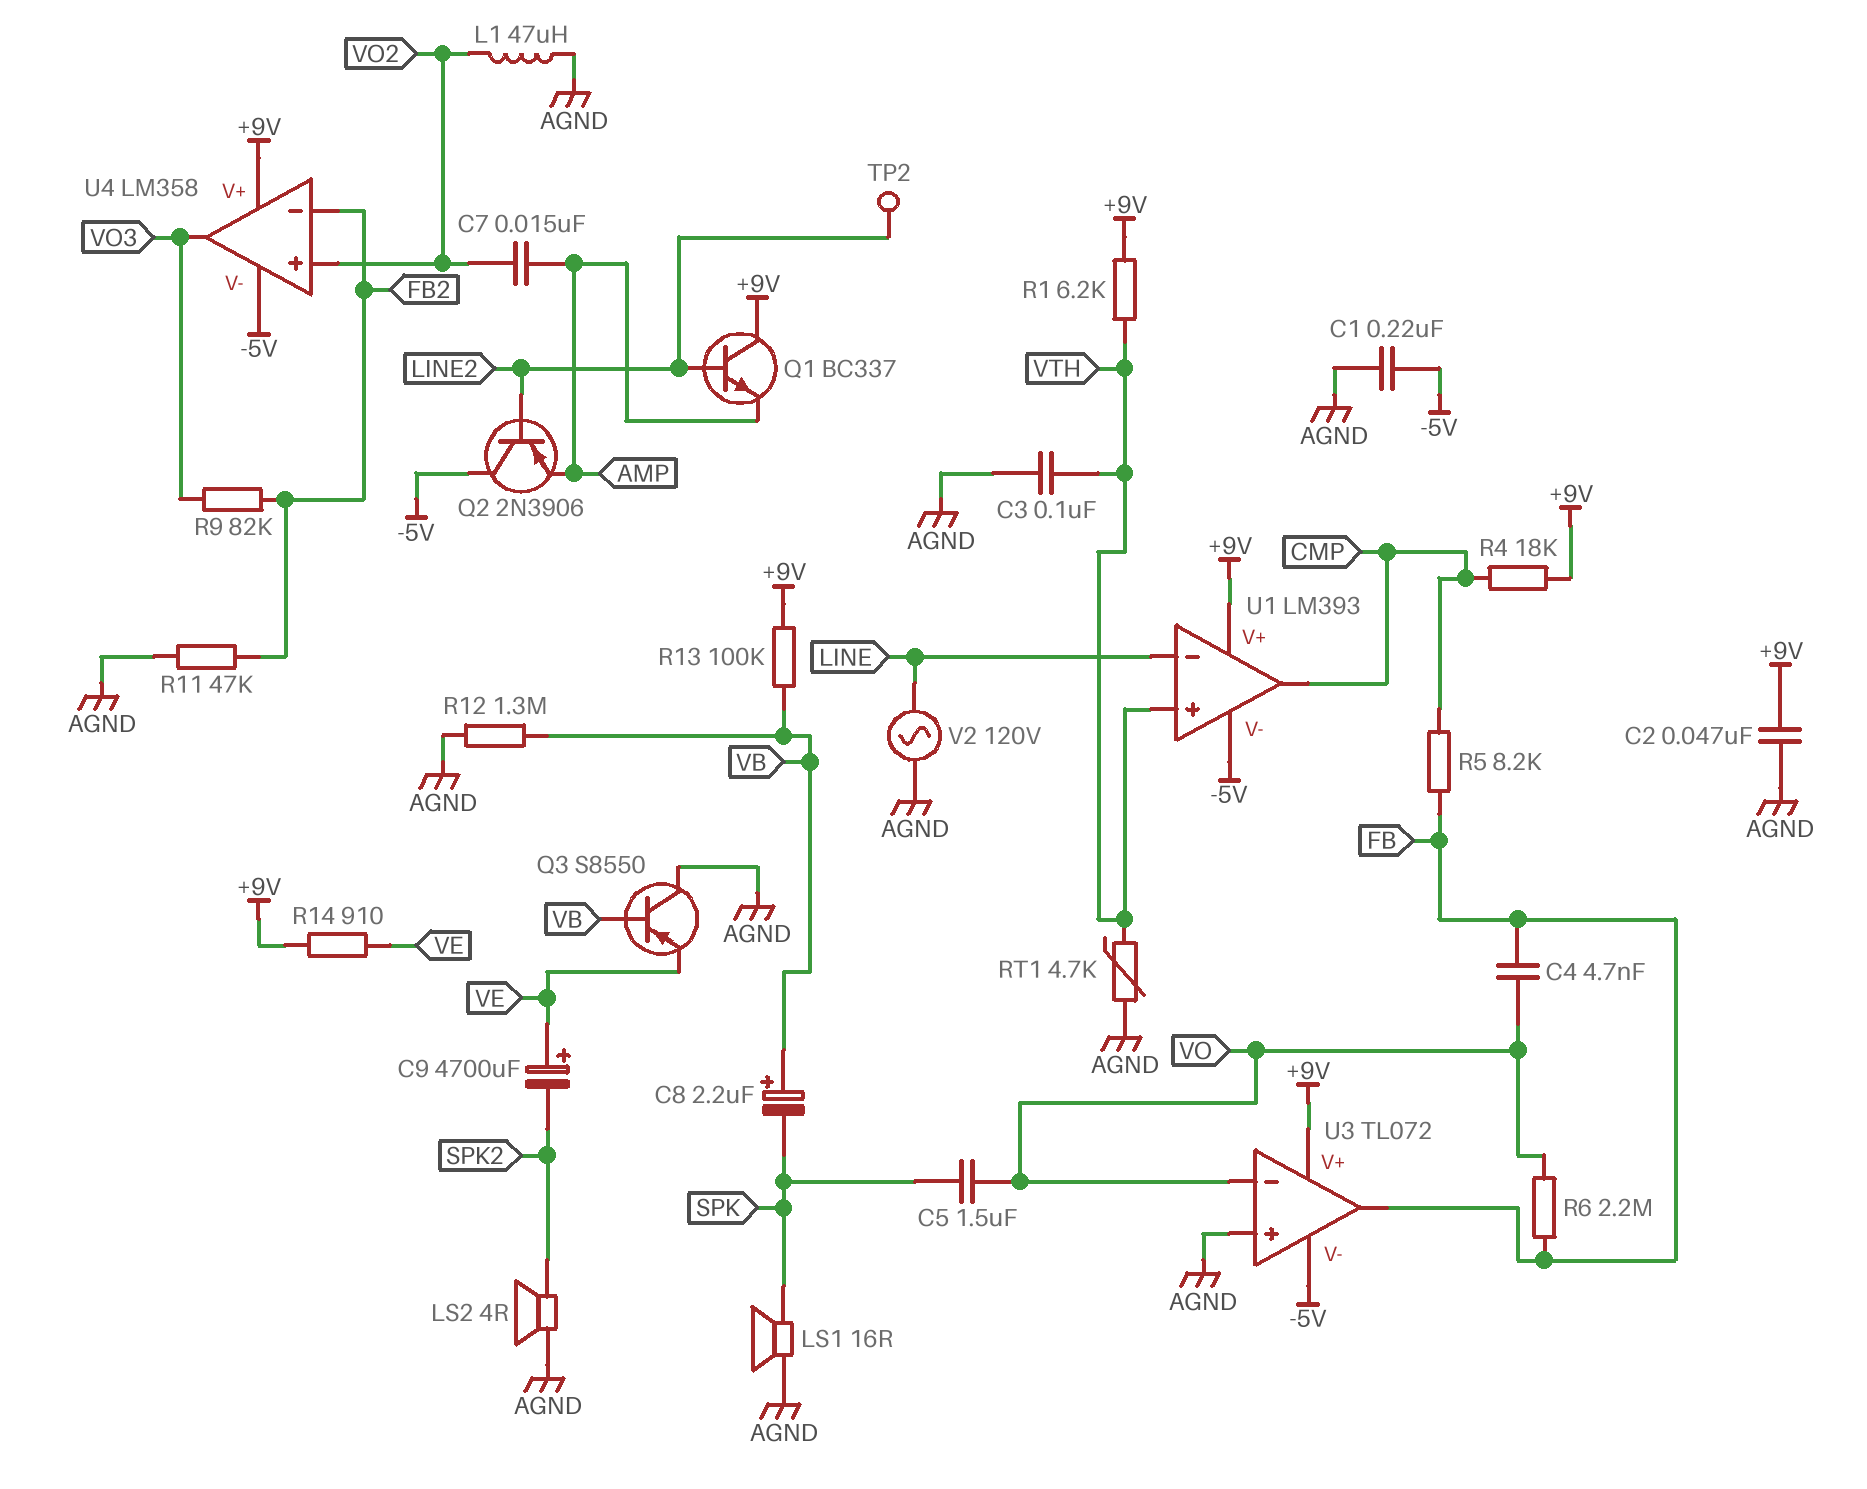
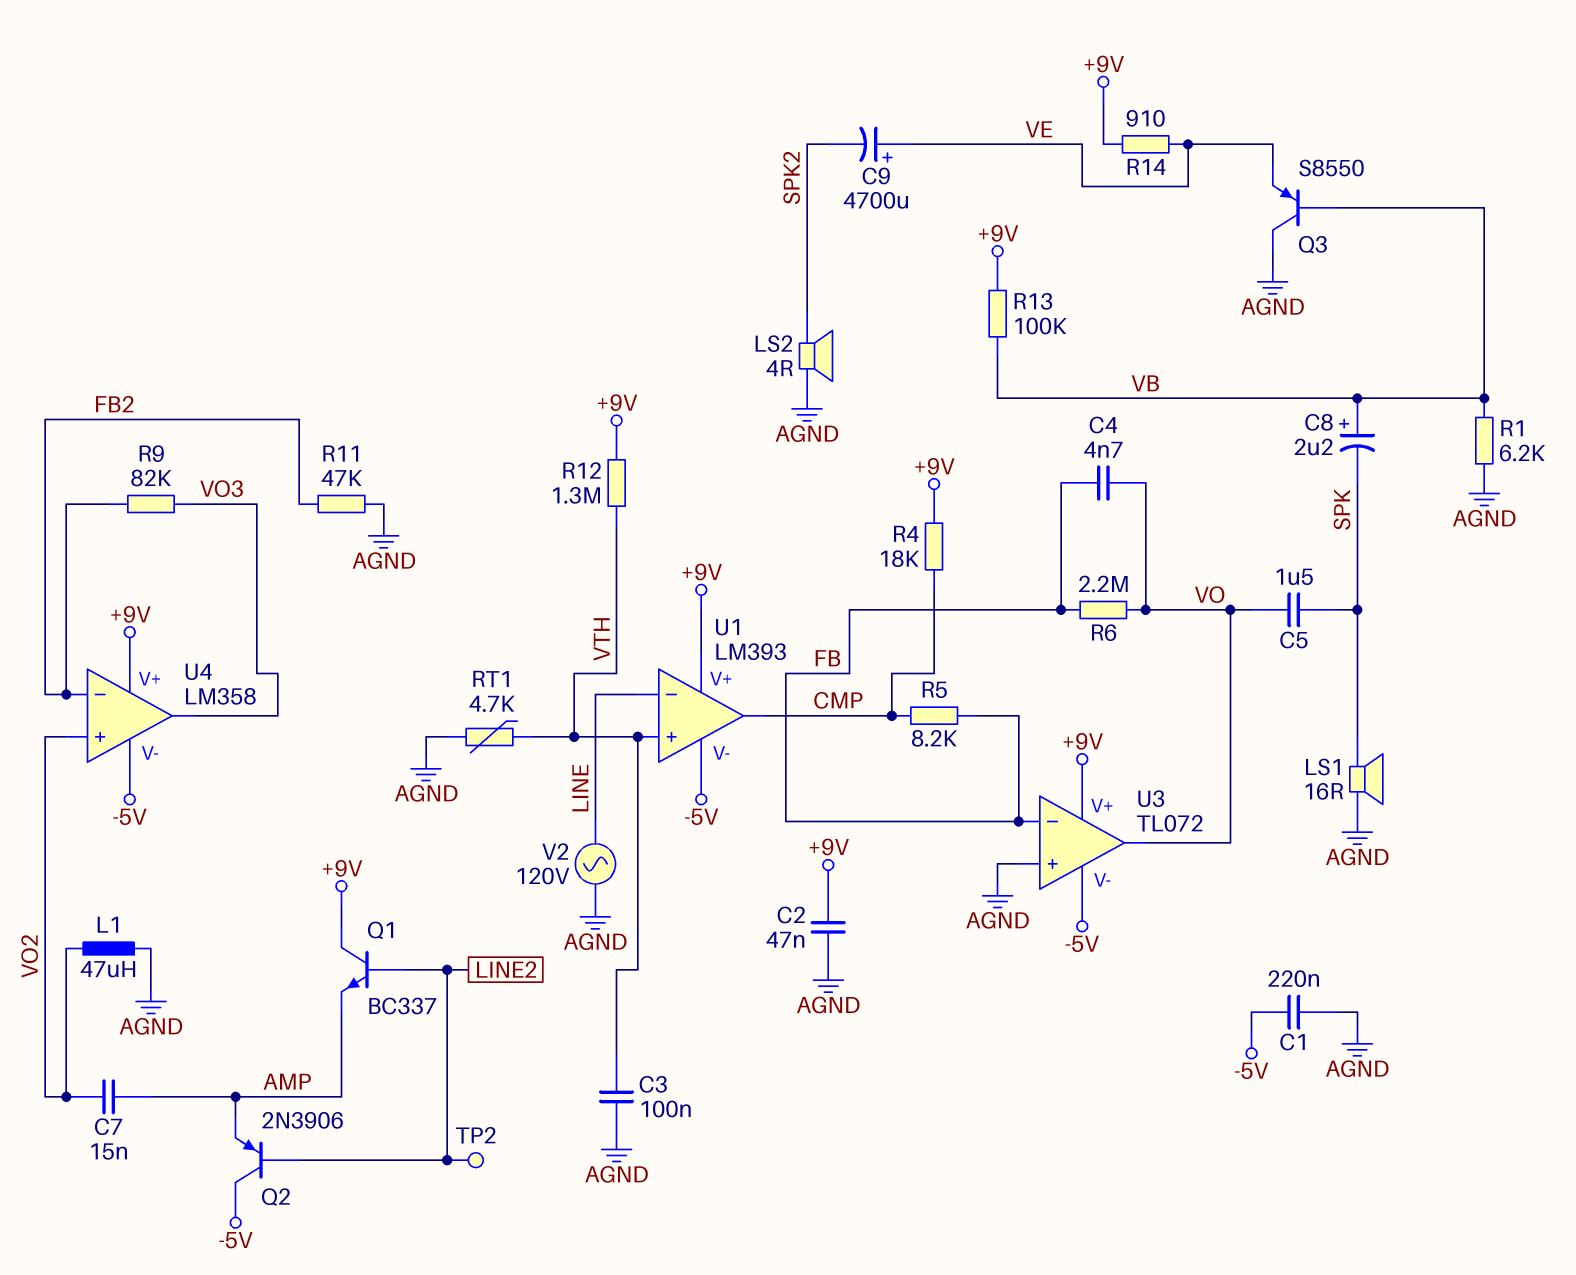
R1: 6.2k (+9V, VTH) -> 6.2k (AGND, VB)
R12: 1.3M (AGND, VB) -> 1.3M (+9V, VTH)
U3 pin in-: VO -> FB
U3 pin out: FB -> VO

